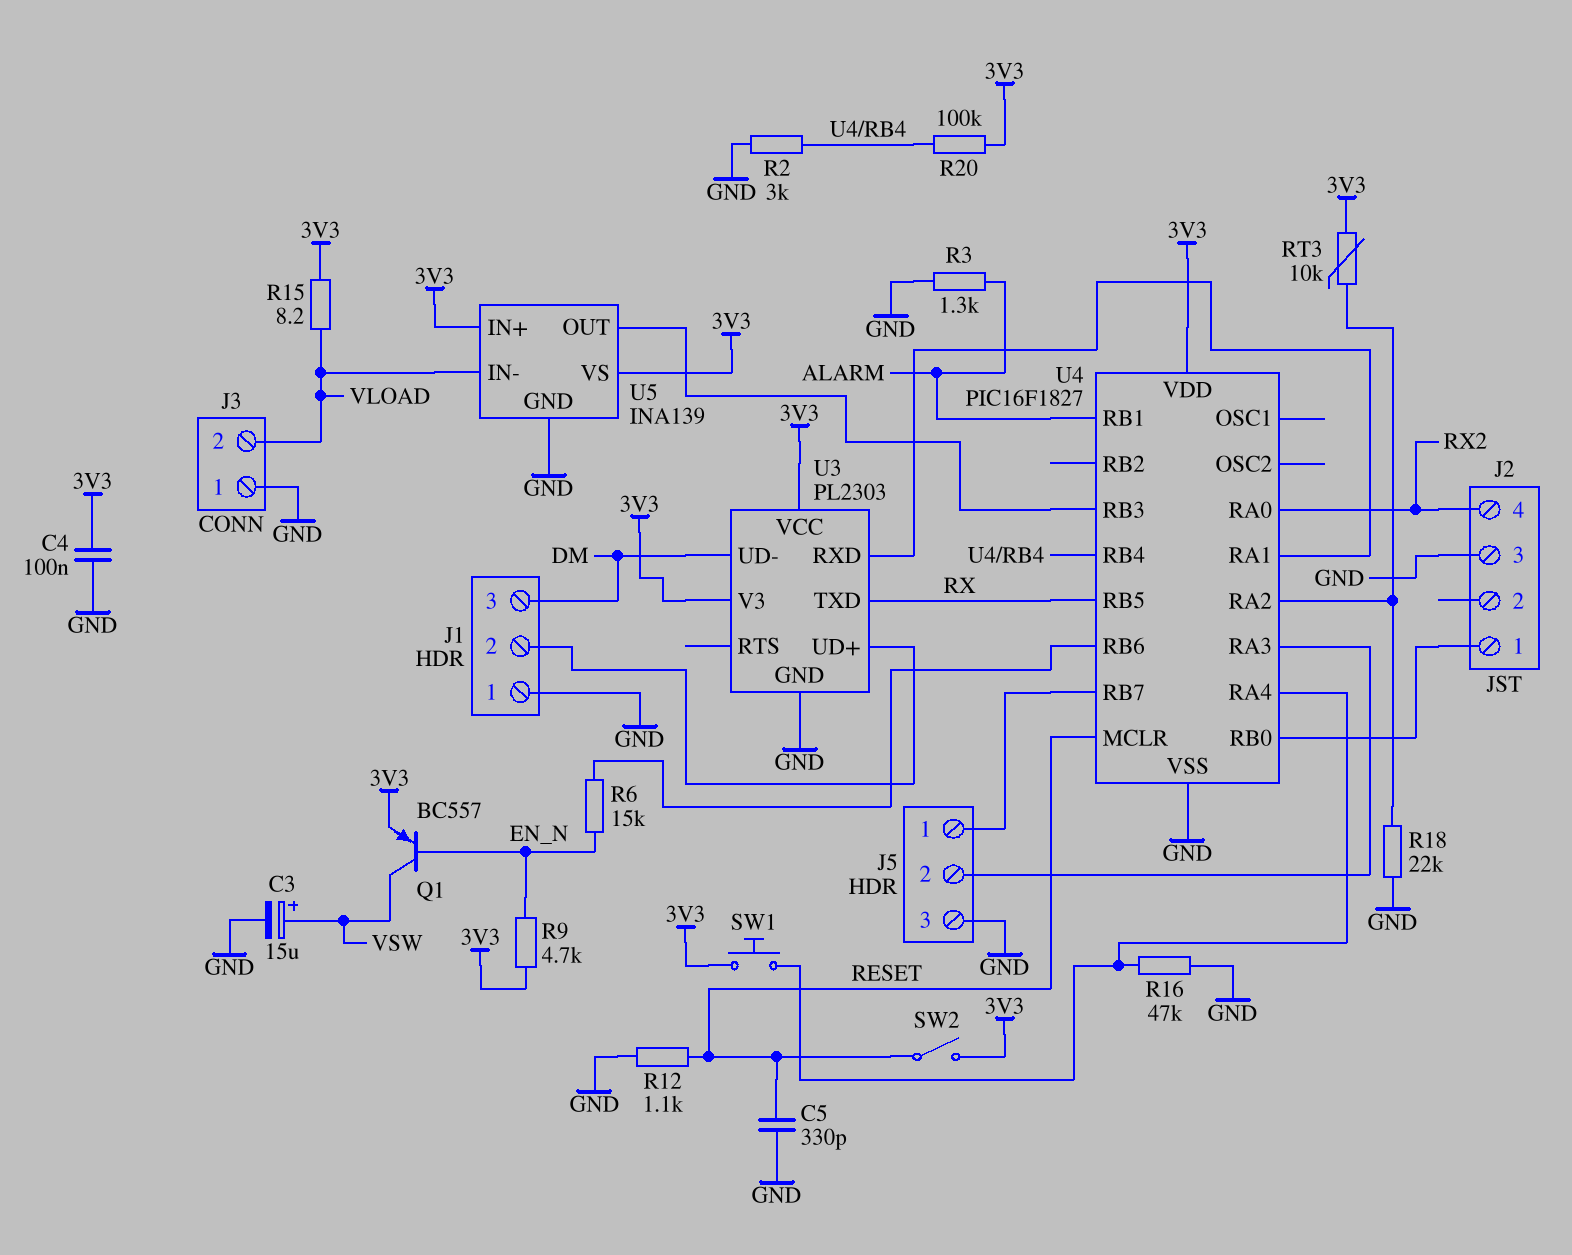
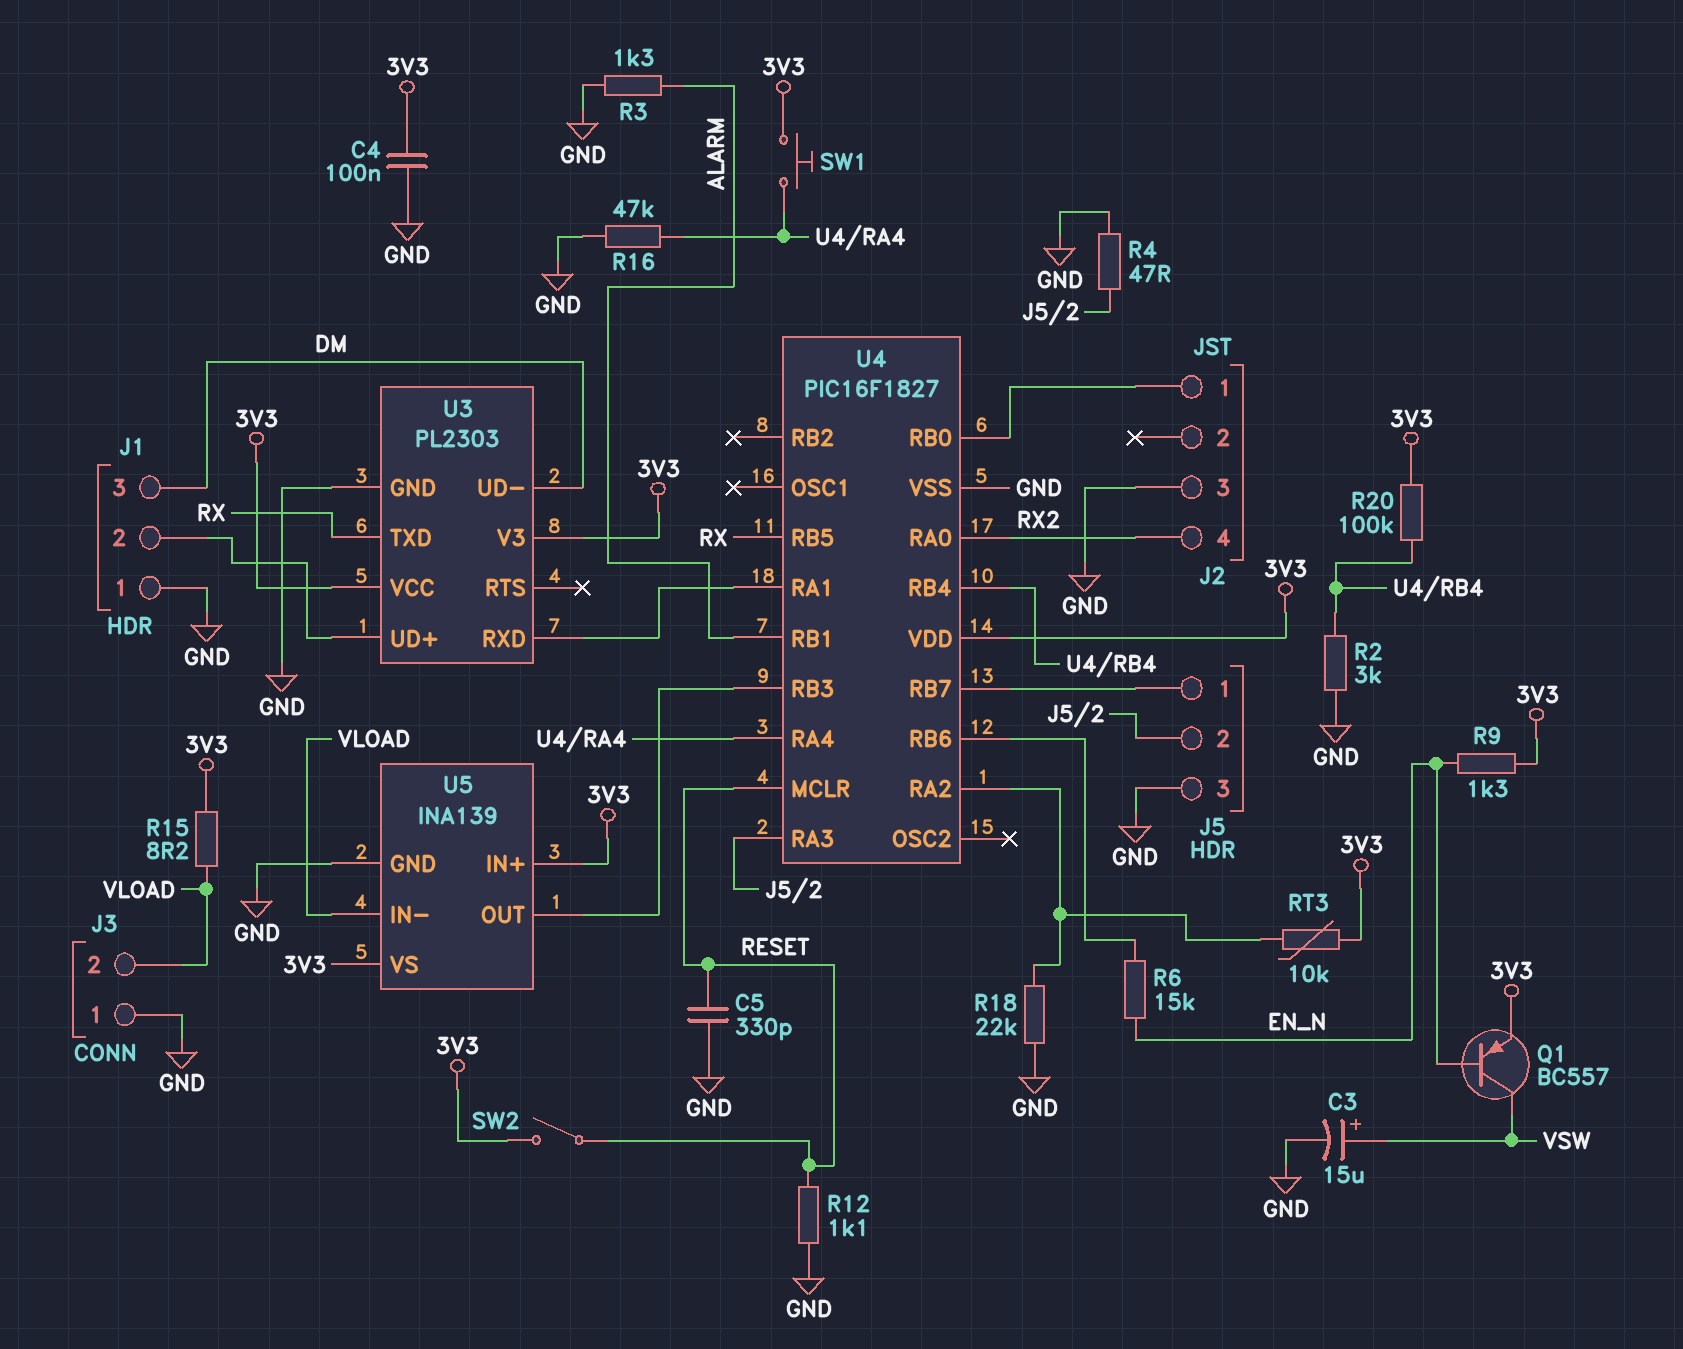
R4: none -> 47 (GND, J5/2)
R9: 4.7k (3V3, EN_N) -> 1.3k (3V3, EN_N)

